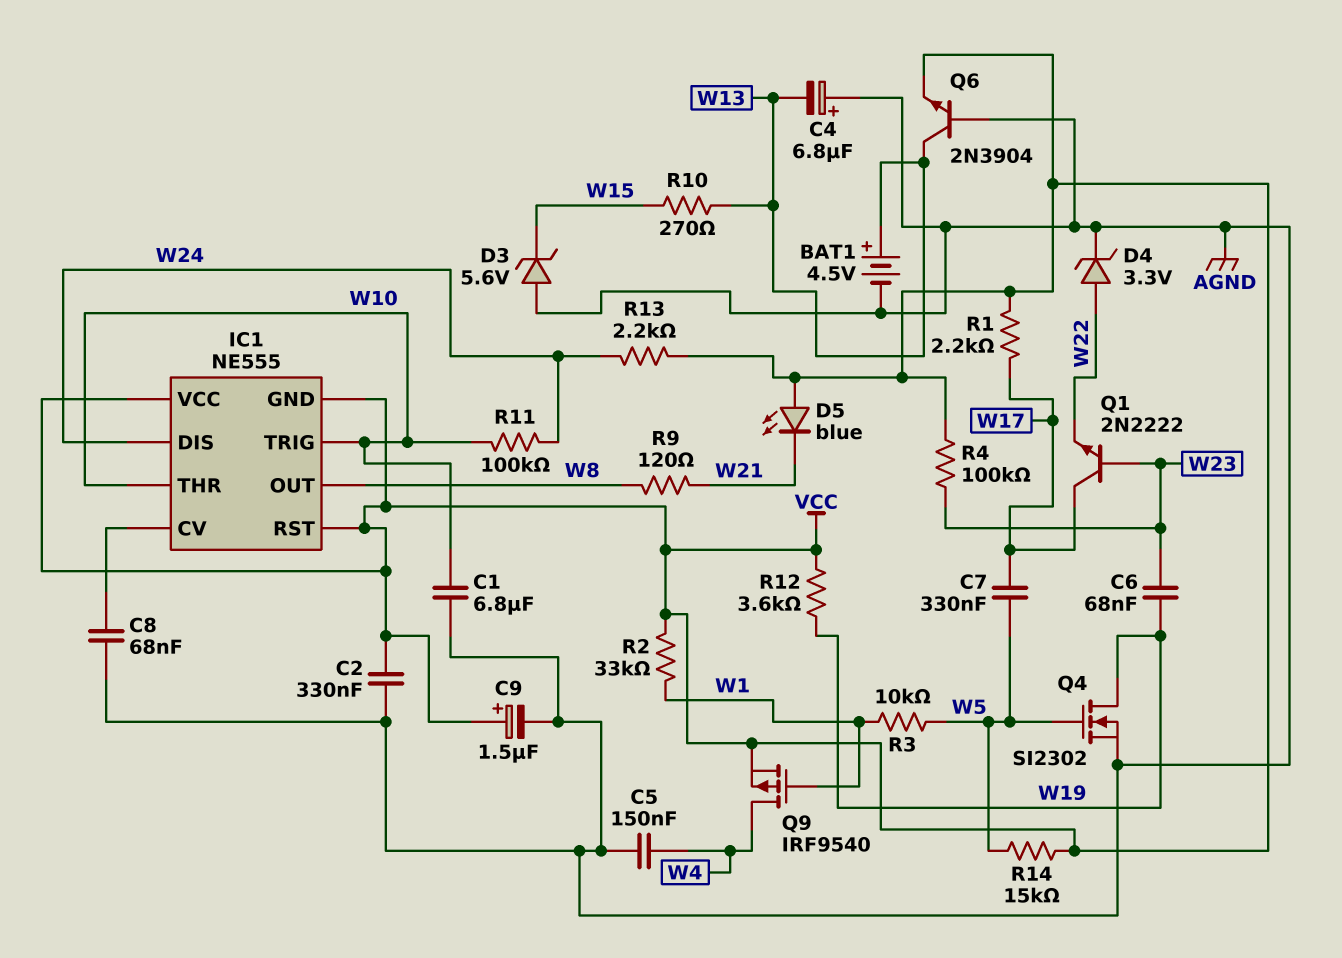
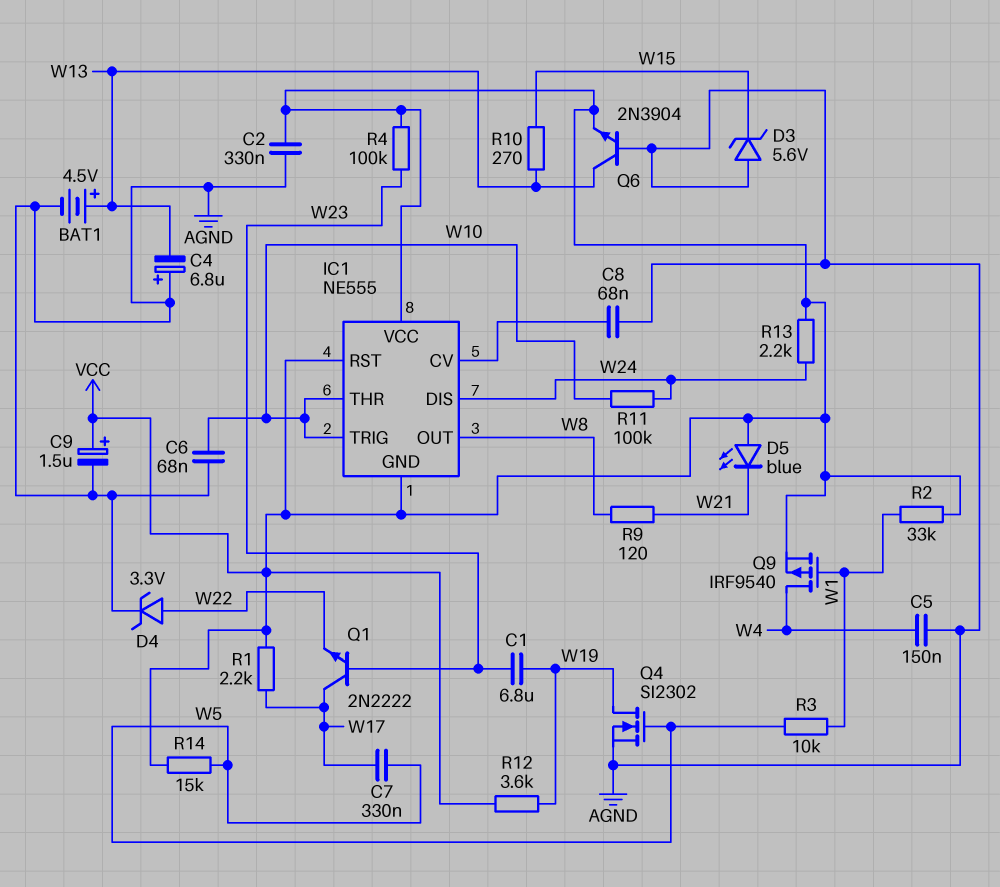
C1: 6.8uF (AGND, W10) -> 6.8uF (W19, W23)
C6: 68nF (W19, W23) -> 68nF (AGND, W10)

